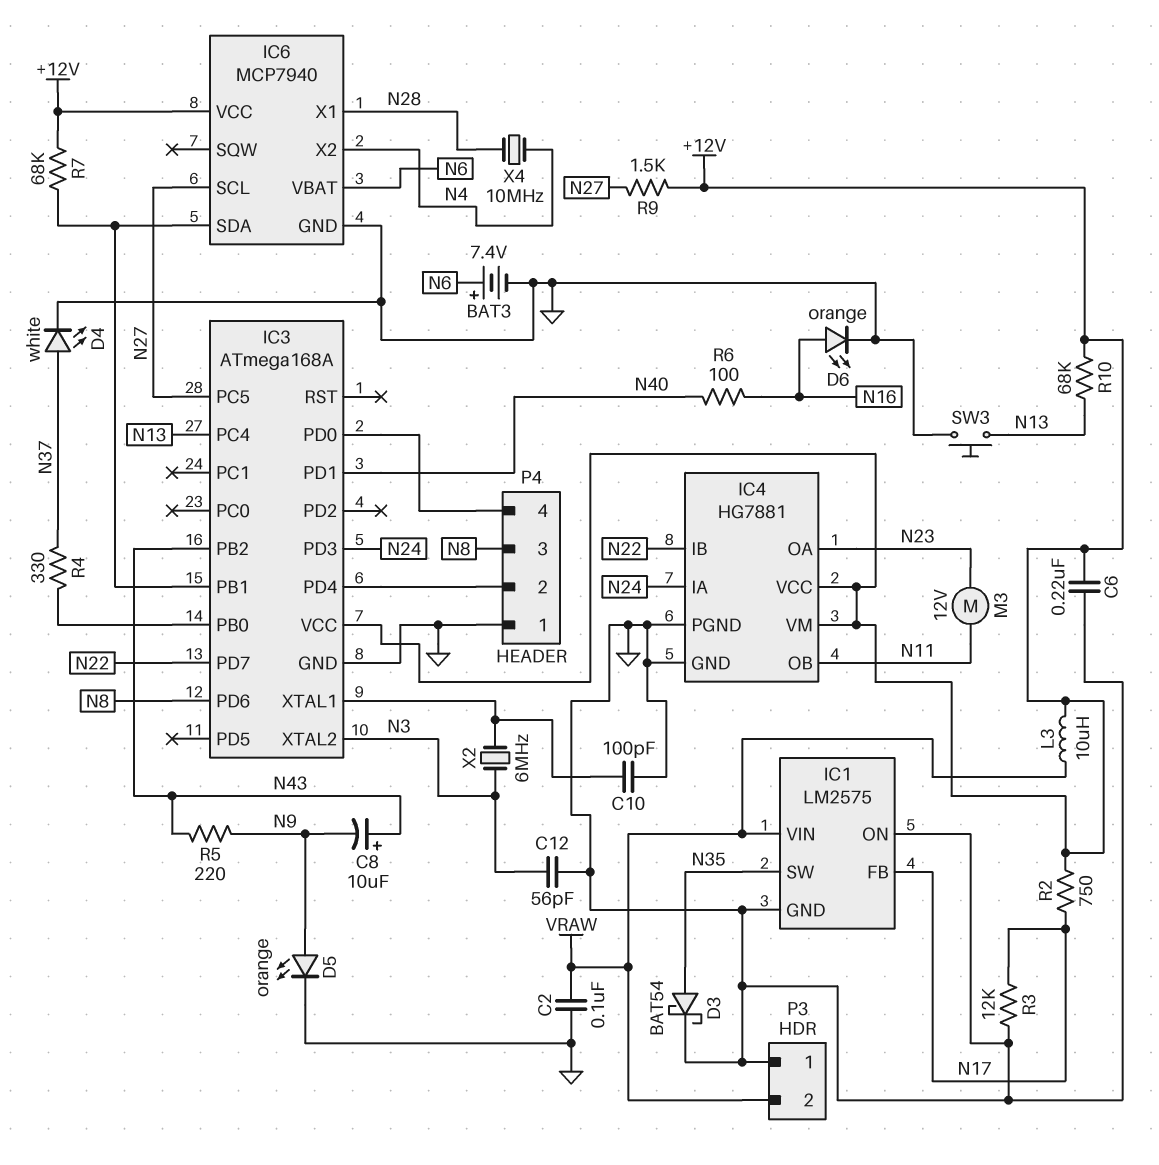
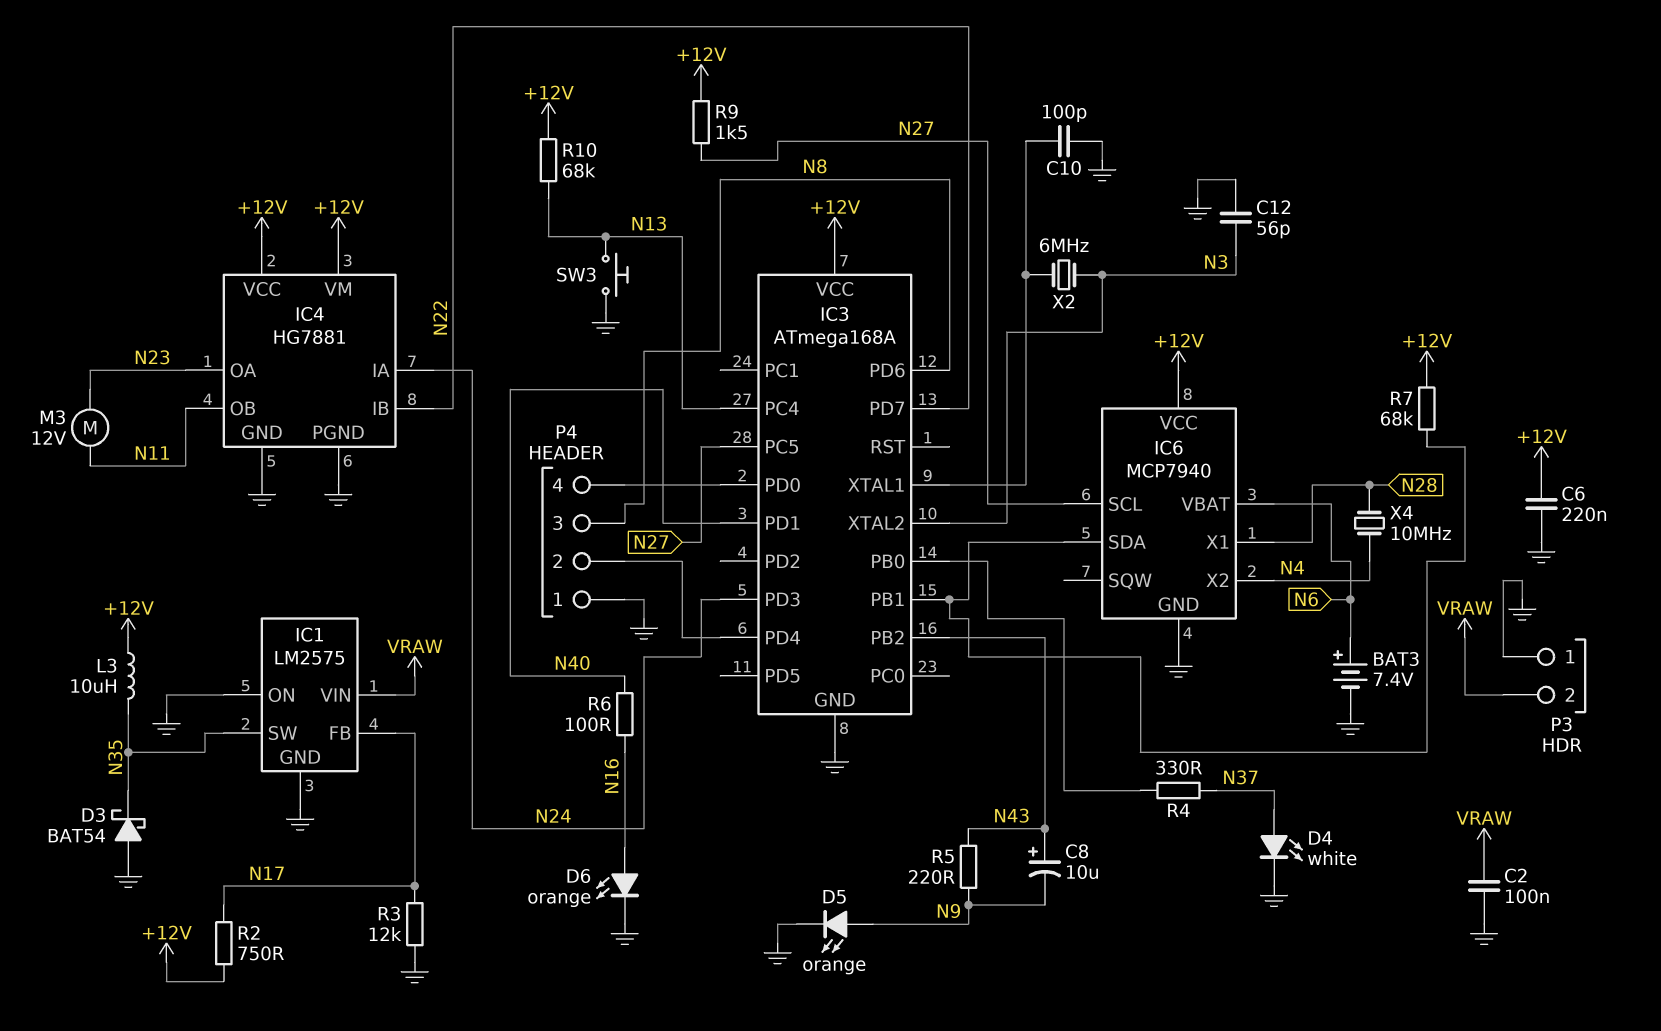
D3: schottky BAT54 (A N35, K GND) -> schottky BAT54 (A GND, K N35)
L3: 10uH (+12V, VRAW) -> 10uH (+12V, N35)

